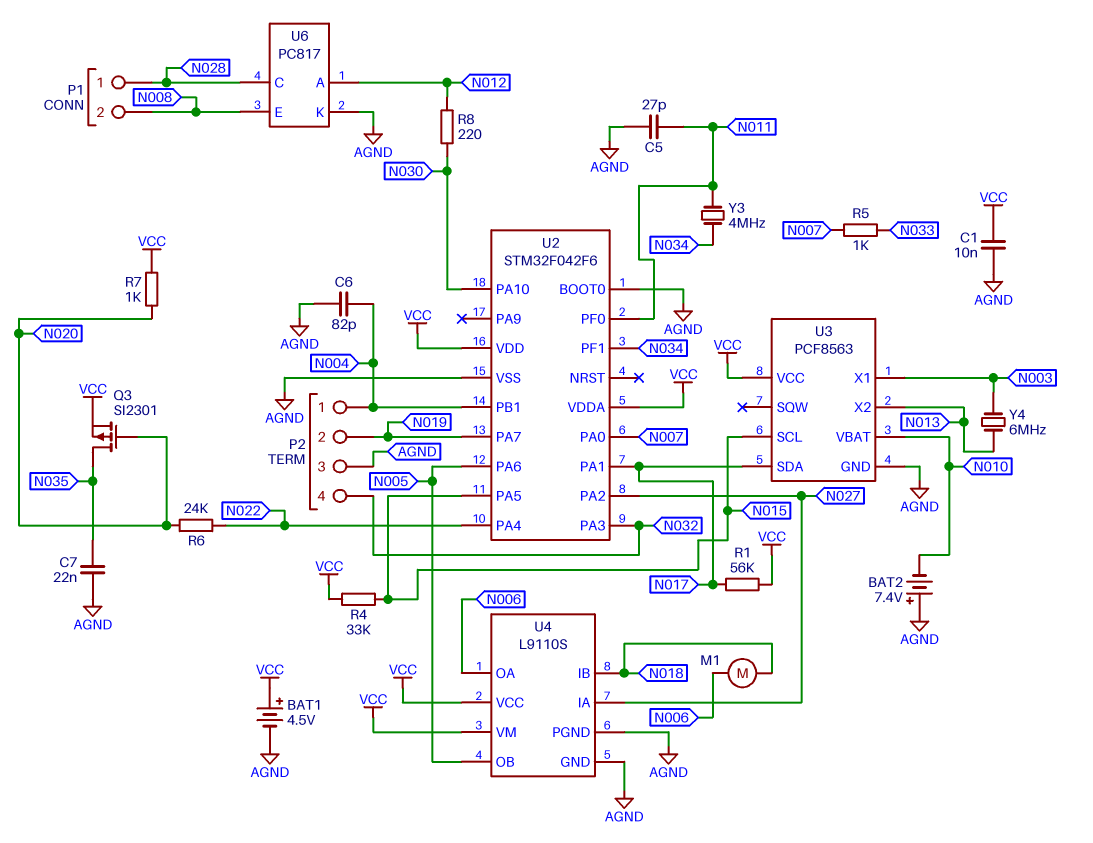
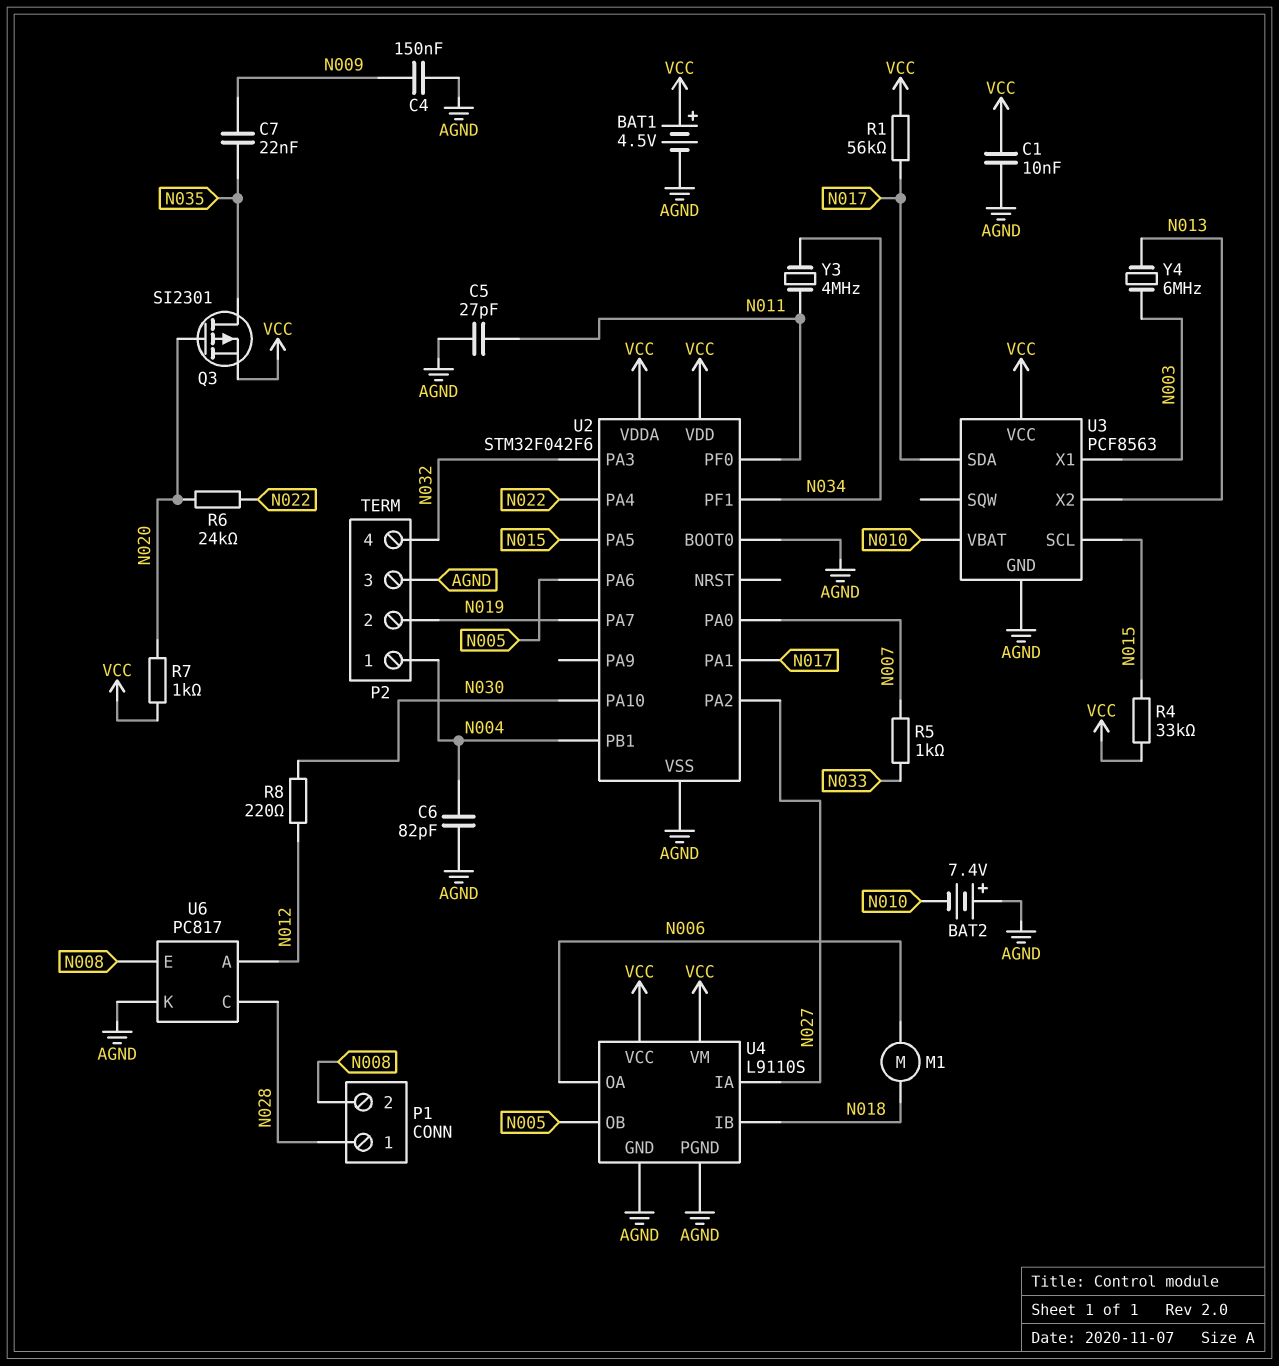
C4: none -> 150nF (AGND, N009)
C7: 22nF (AGND, N035) -> 22nF (N009, N035)

